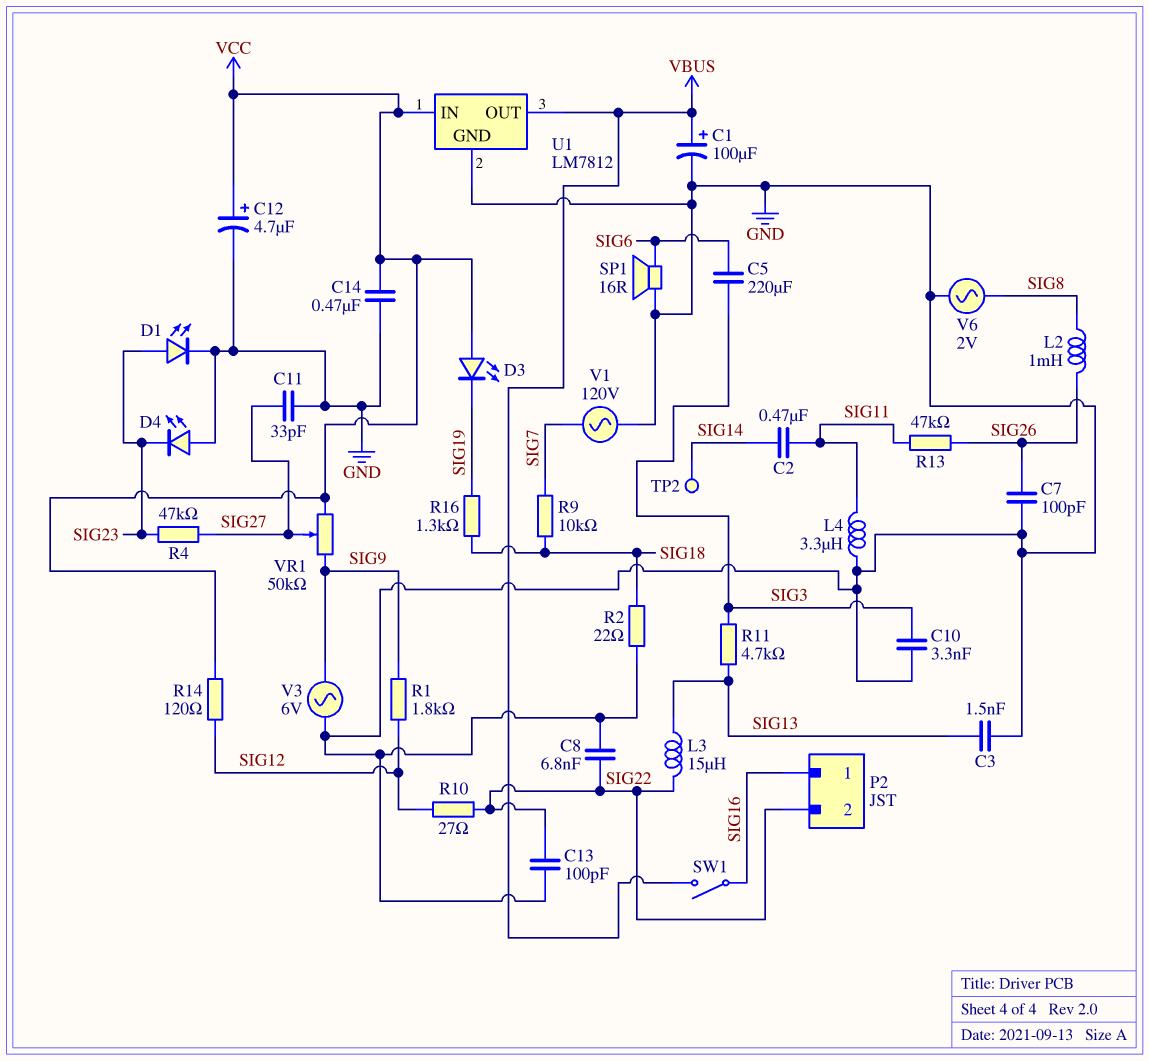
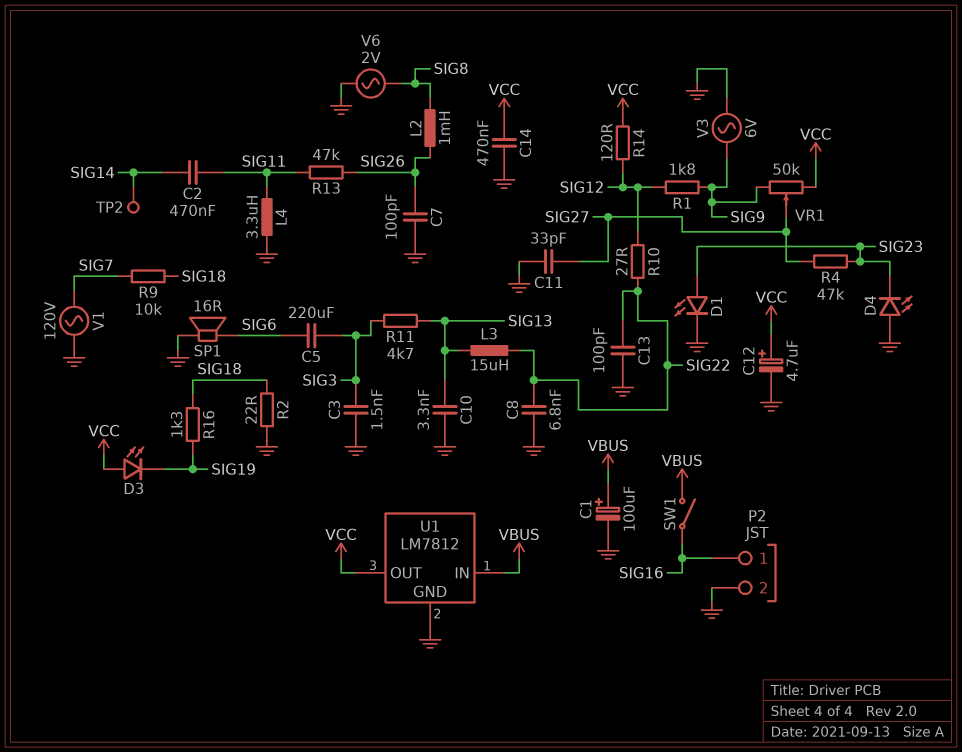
C3: 1.5nF (GND, SIG13) -> 1.5nF (GND, SIG3)
C10: 3.3nF (GND, SIG3) -> 3.3nF (GND, SIG13)
P2 pin 2: SIG22 -> GND
U1 pin IN: VCC -> VBUS
U1 pin OUT: VBUS -> VCC

